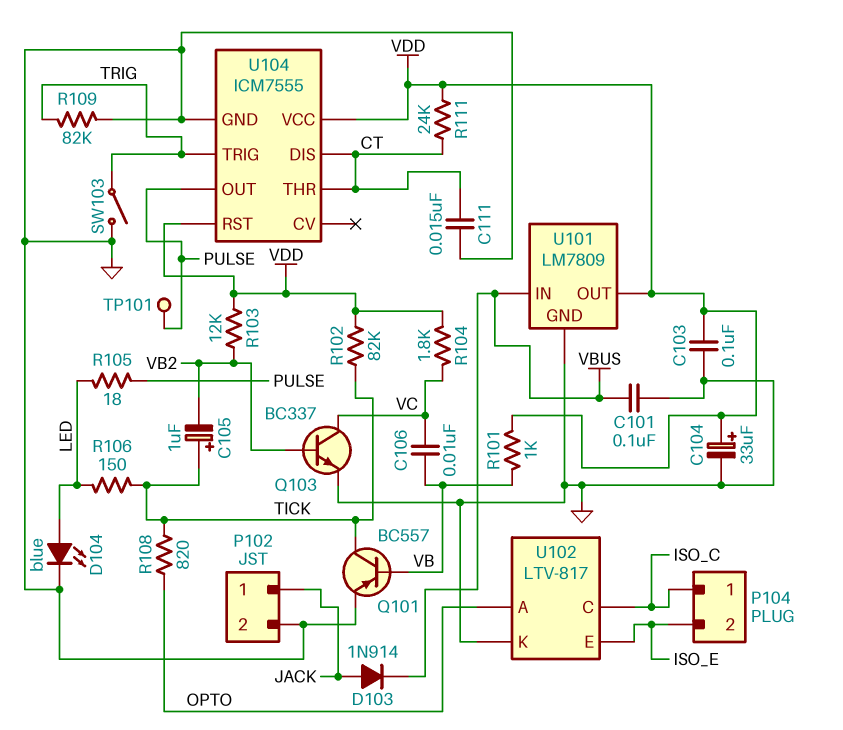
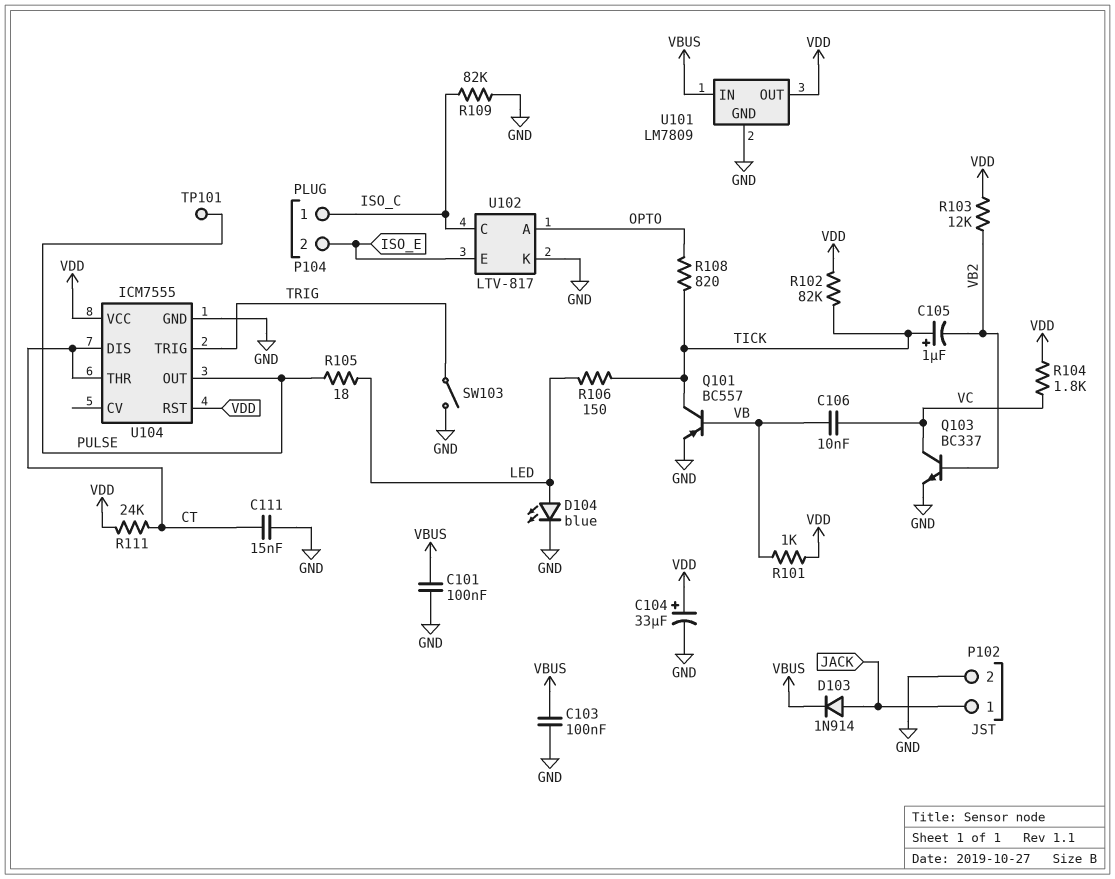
C103: 100nF (GND, VDD) -> 100nF (GND, VBUS)
R109: 82k (GND, TRIG) -> 82k (GND, ISO_C)

